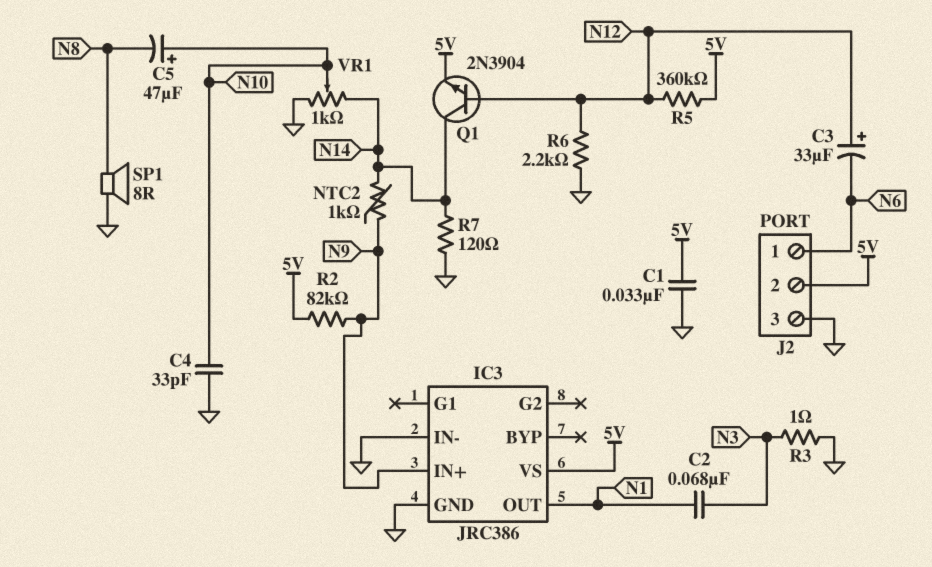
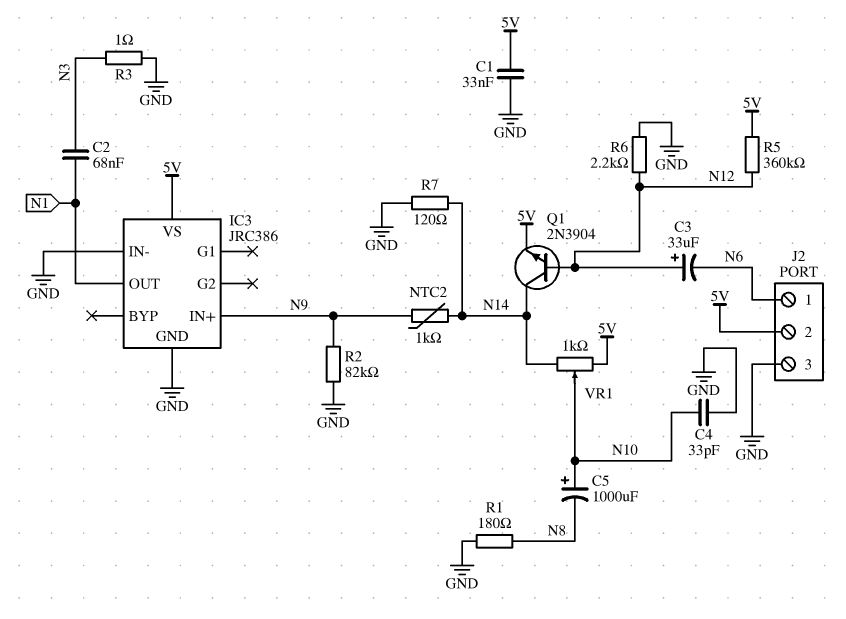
C5: 47uF (plus N10, minus N8) -> 1000uF (plus N10, minus N8)
R1: none -> 180 (GND, N8)
R2: 82k (5V, N9) -> 82k (GND, N9)
SP1: speaker 8R (GND, N8) -> none
VR1: 1k (GND, N14, wiper N10) -> 1k (5V, N14, wiper N10)

